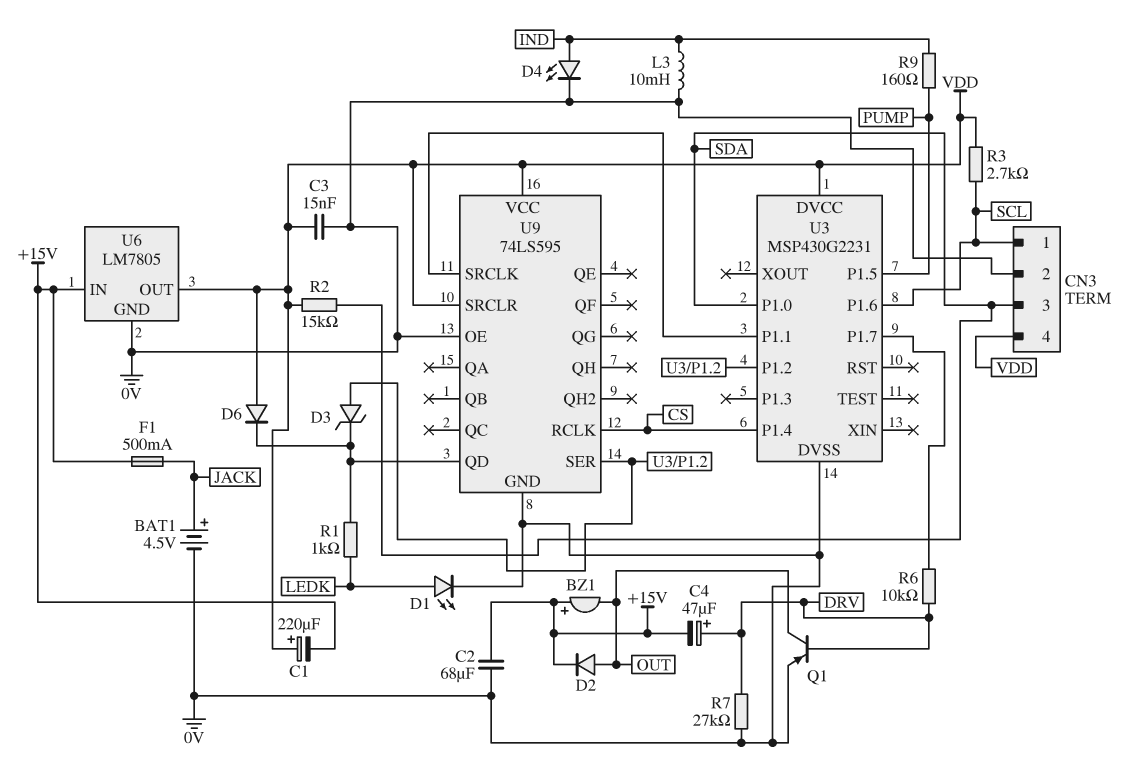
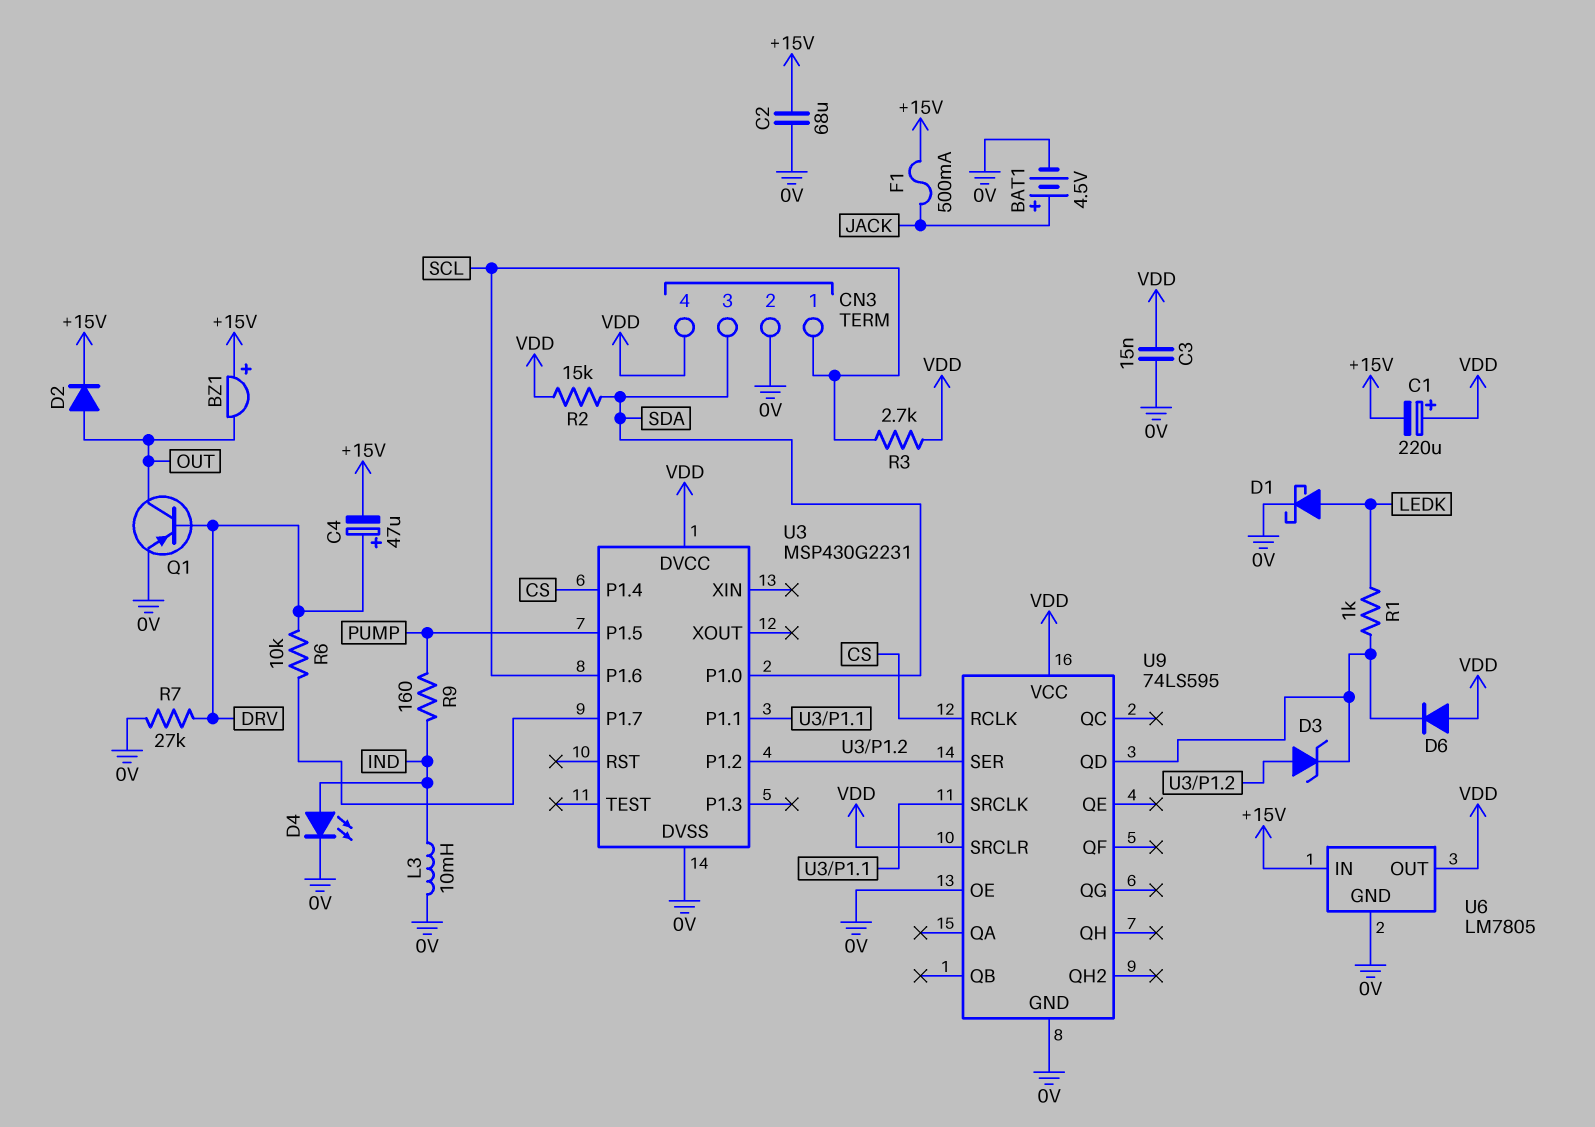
D1: LED (A LEDK, K 0V) -> schottky (A LEDK, K 0V)

